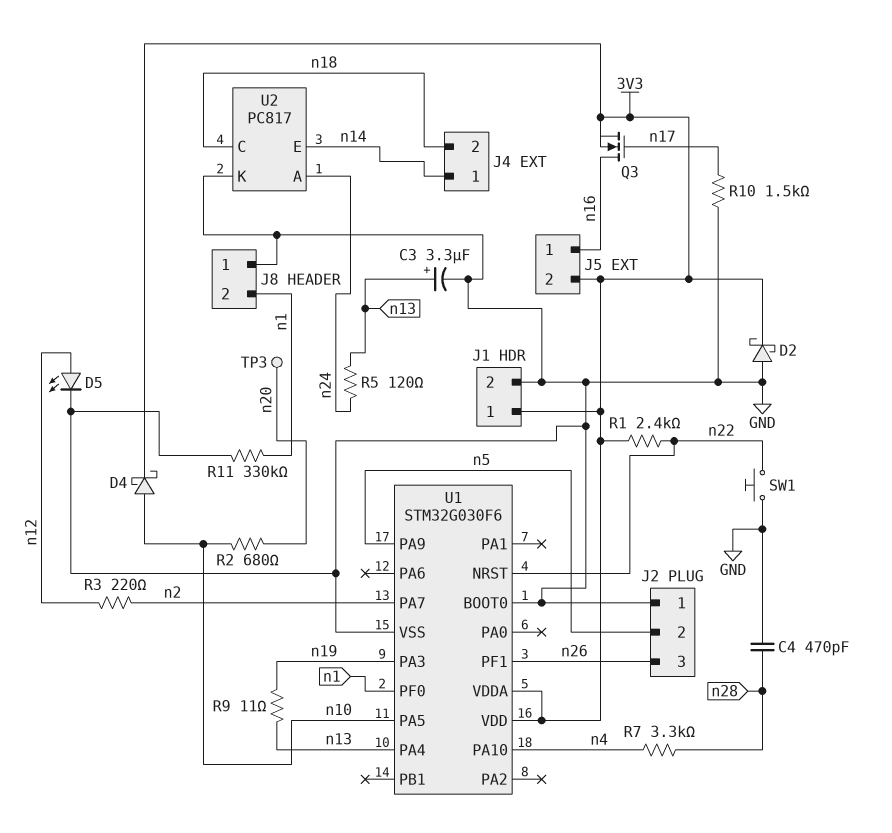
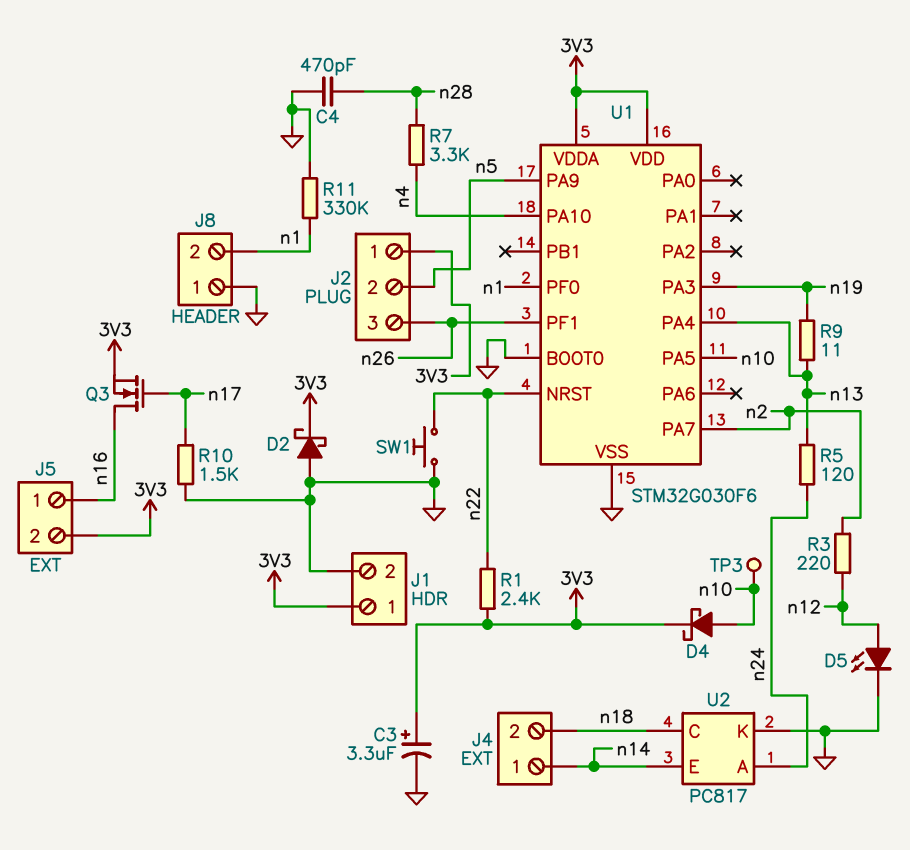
C3: 3.3uF (plus n13, minus GND) -> 3.3uF (plus 3V3, minus GND)
J2 pin 1: GND -> 3V3
R2: 680 (n10, n20) -> none
TP3: test point (n20) -> test point (n10)

